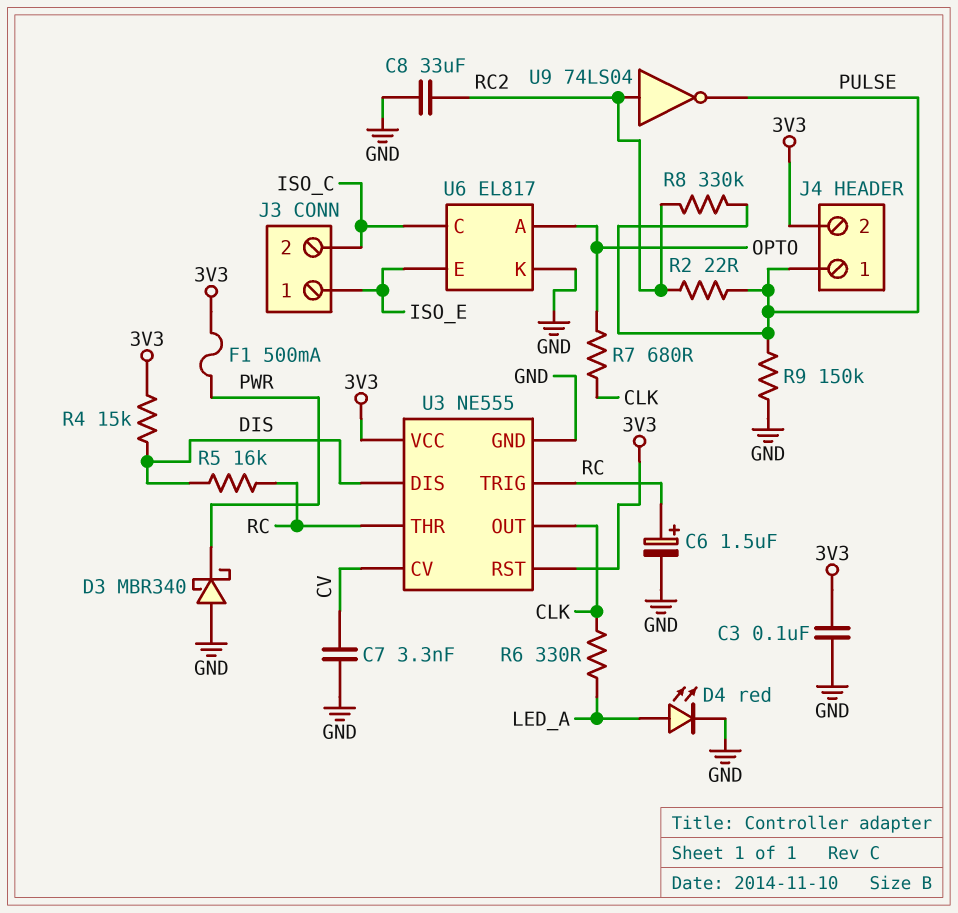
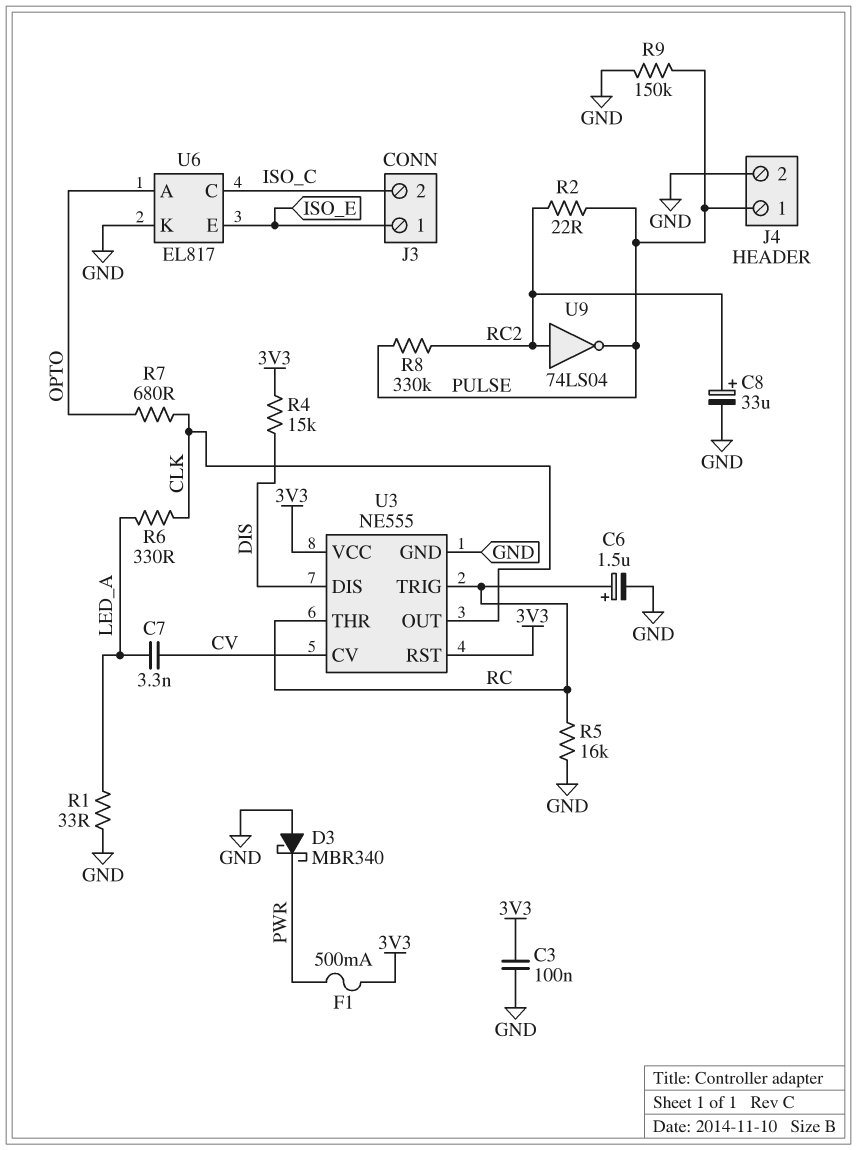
C7: 3.3nF (CV, GND) -> 3.3nF (CV, LED_A)
C8: 33uF (GND, RC2) -> 33uF (plus RC2, minus GND)
D4: LED red (A LED_A, K GND) -> none
J4 pin 2: 3V3 -> GND
R1: none -> 33 (GND, LED_A)
R5: 16k (DIS, RC) -> 16k (GND, RC)

